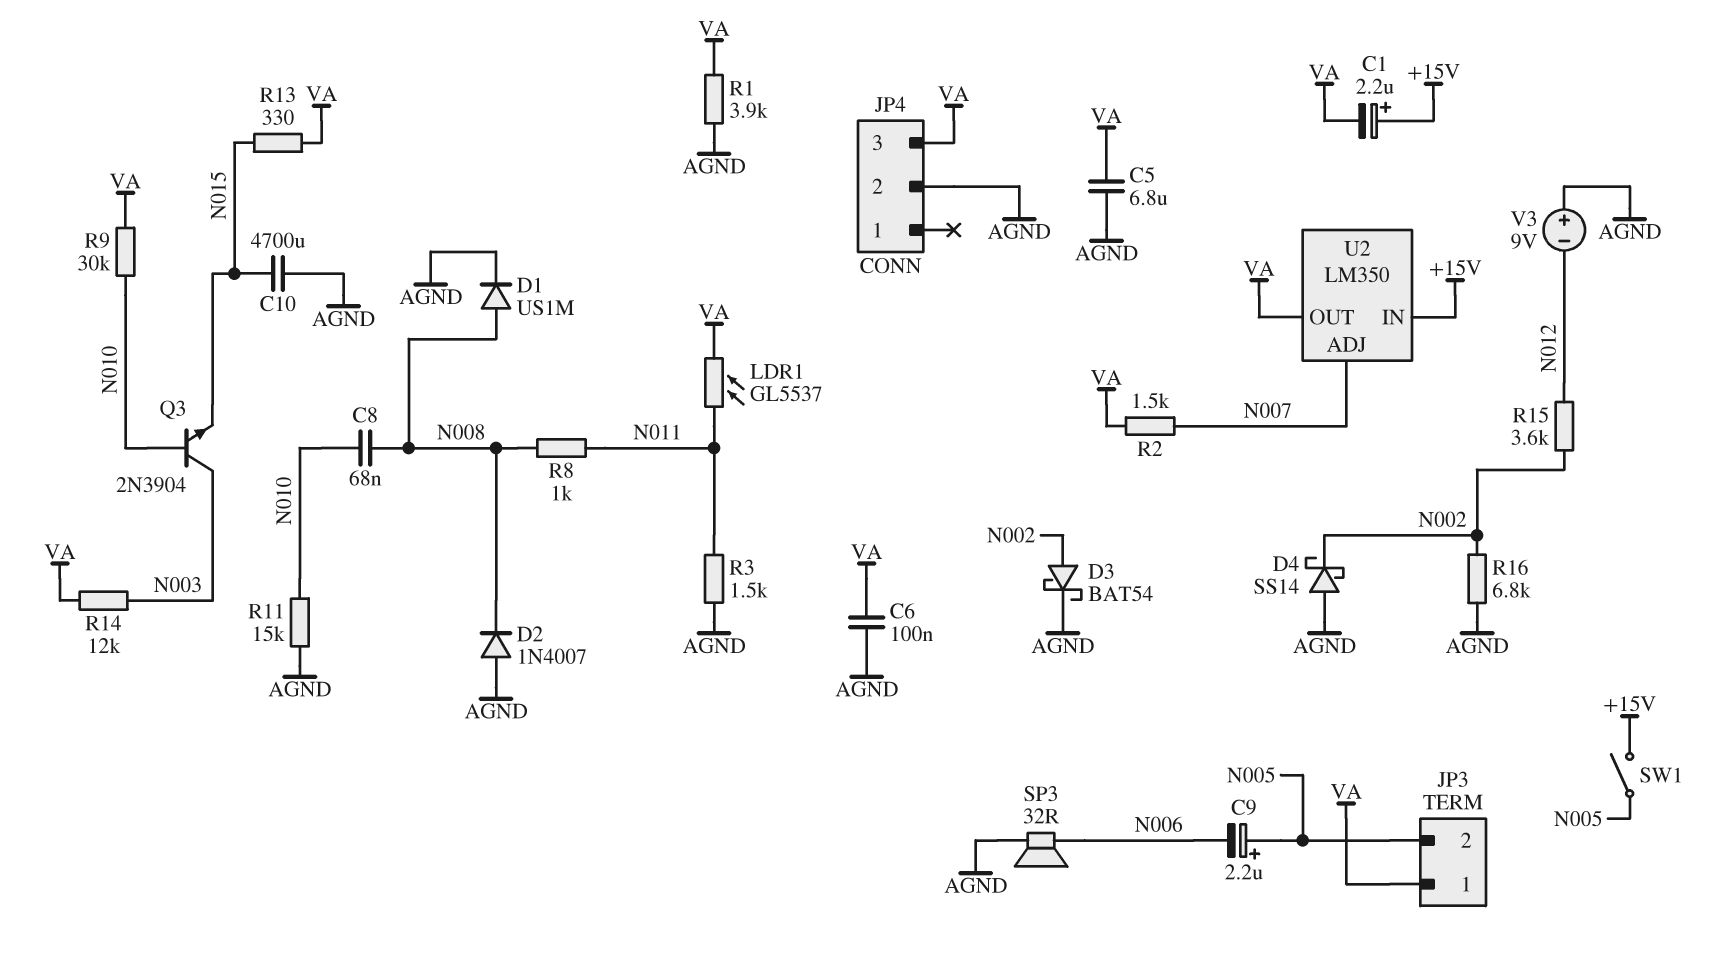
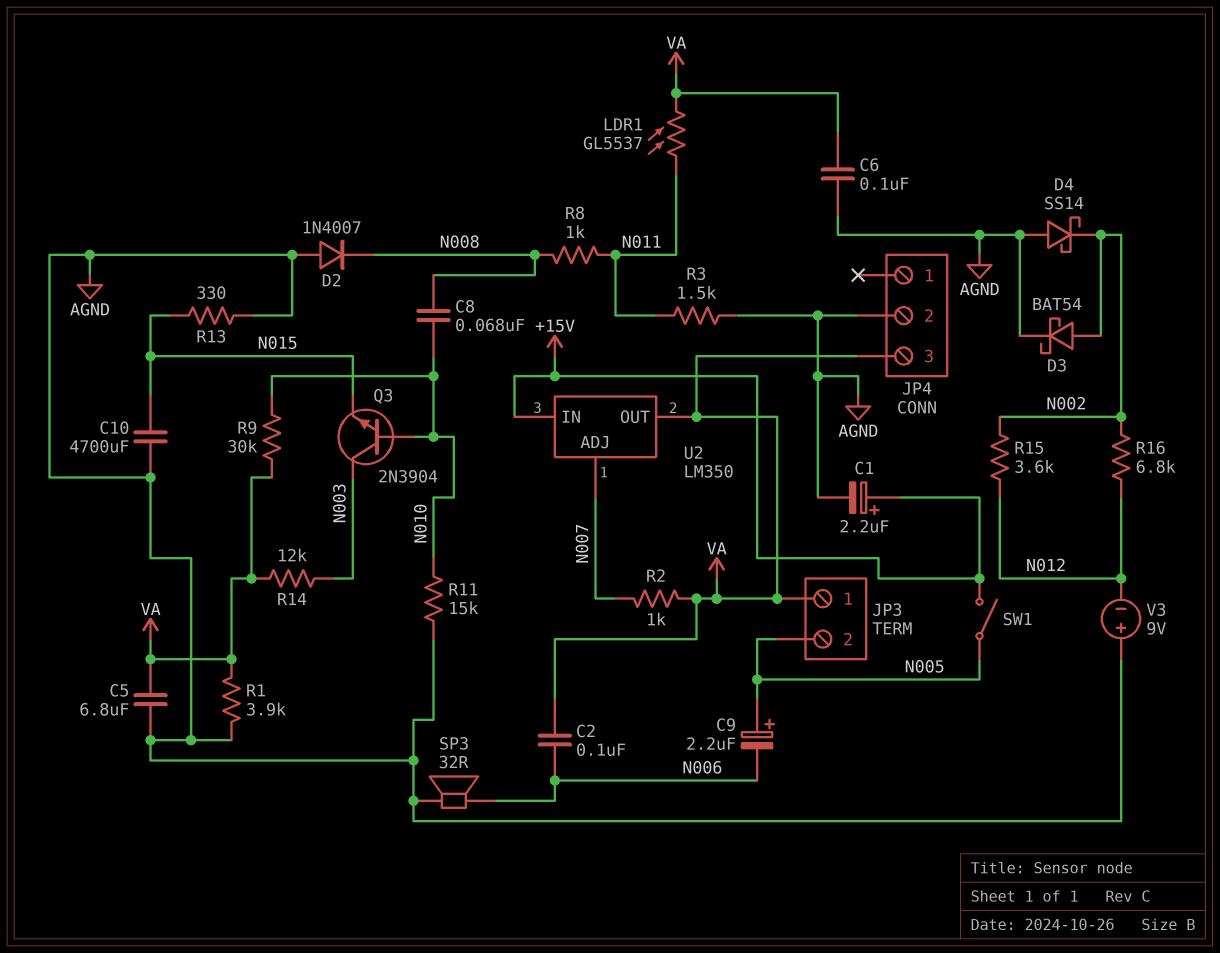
C1: 2.2uF (plus +15V, minus VA) -> 2.2uF (plus +15V, minus AGND)
C2: none -> 100nF (N006, VA)
D1: diode US1M (A N008, K AGND) -> none
R2: 1.5k (N007, VA) -> 1k (N007, VA)
R13: 330 (N015, VA) -> 330 (AGND, N015)
R16: 6.8k (AGND, N002) -> 6.8k (N002, N012)

